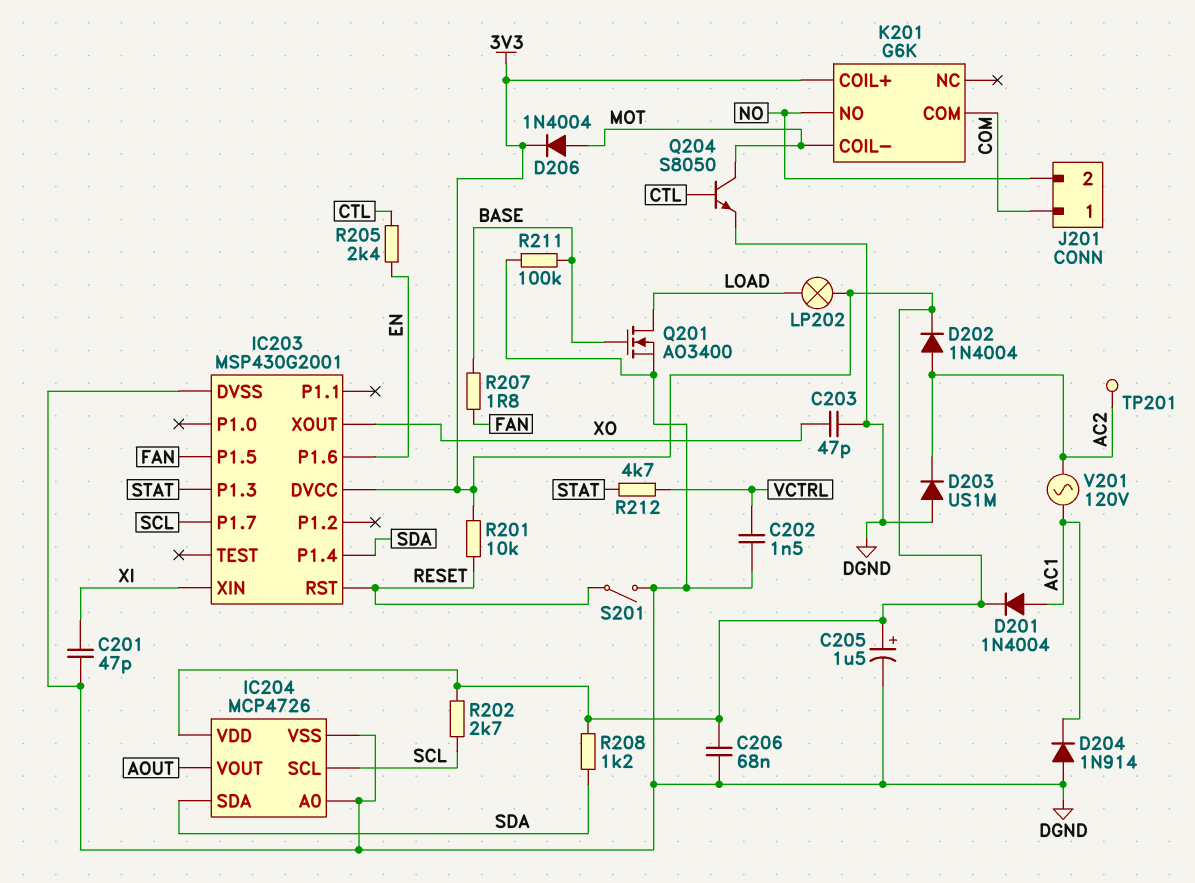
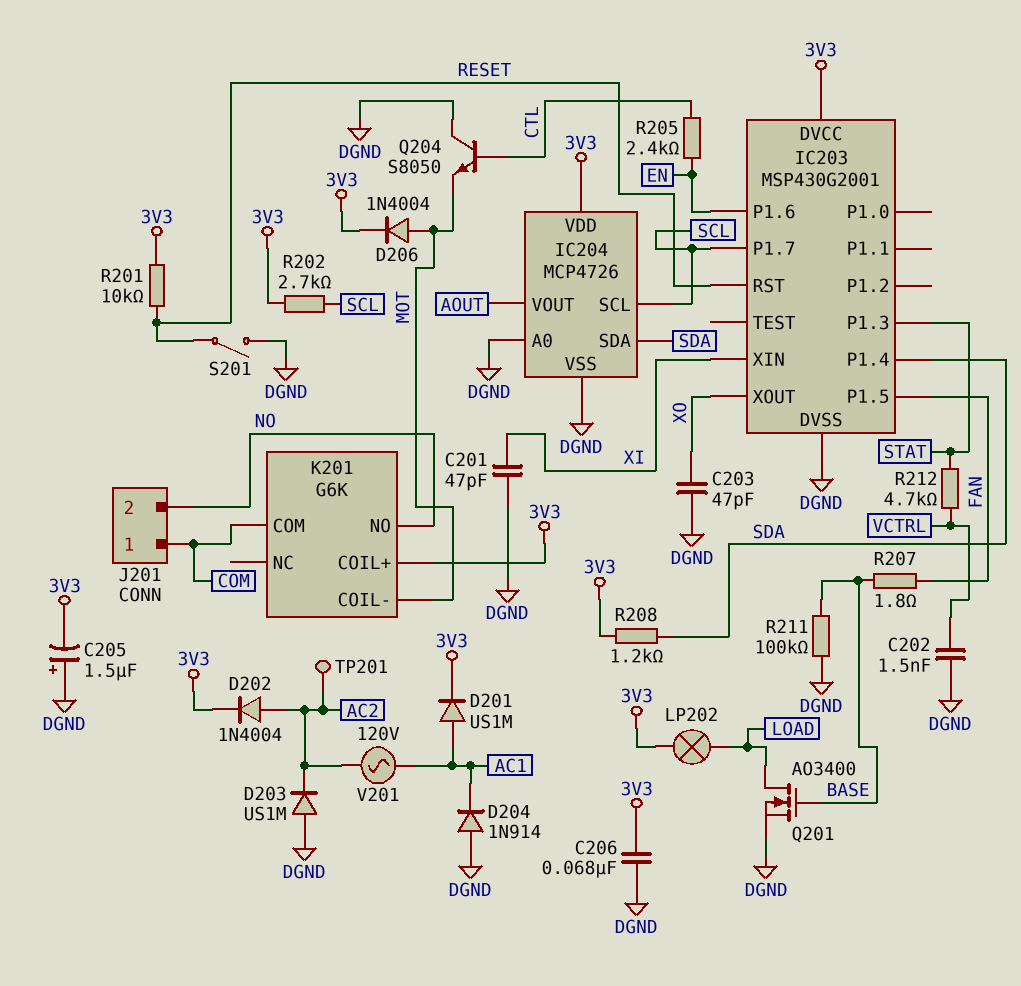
C205: 1.5uF (plus 3V3, minus DGND) -> 1.5uF (plus DGND, minus 3V3)
D201: diode 1N4004 (A AC1, K 3V3) -> diode US1M (A AC1, K 3V3)
Q204: NPN S8050 (B CTL, C MOT, E DGND) -> NPN S8050 (B CTL, C DGND, E MOT)

